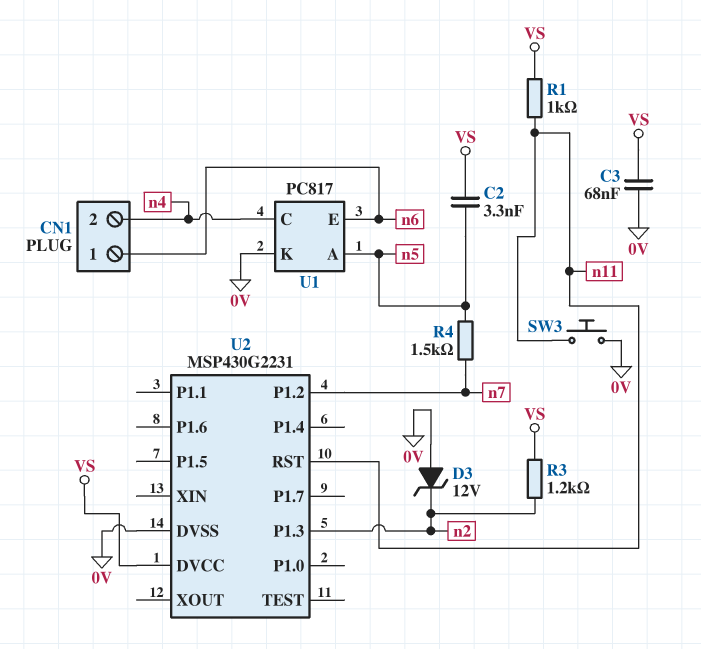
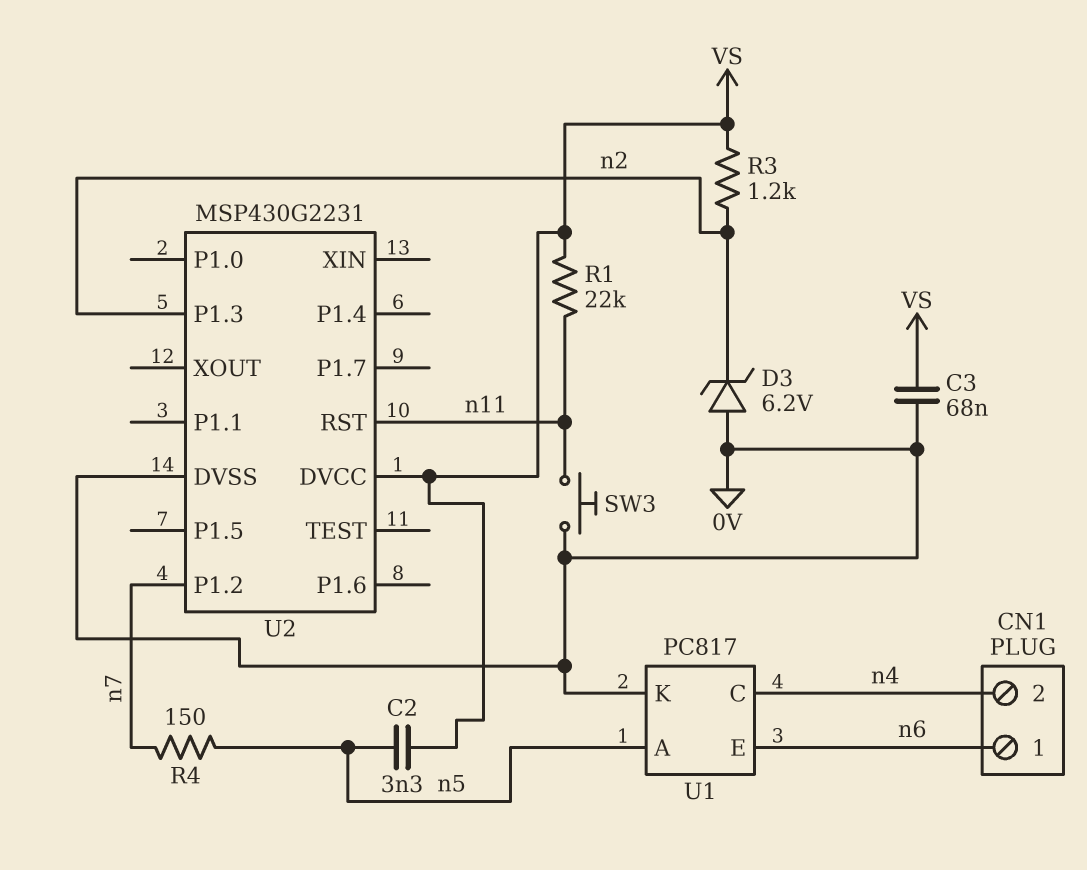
D3: zener 12V (A 0V, K n2) -> zener 6.2V (A 0V, K n2)
R1: 1k (VS, n11) -> 22k (VS, n11)
R4: 1.5k (n5, n7) -> 150 (n5, n7)

